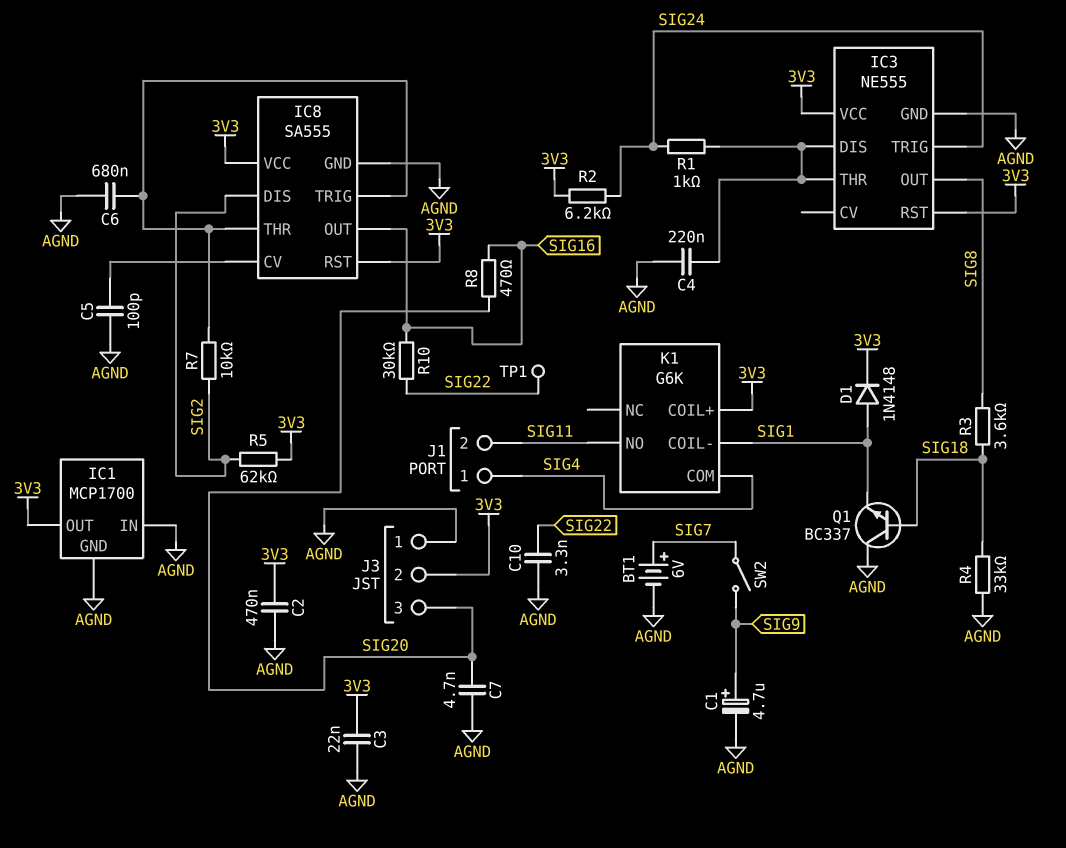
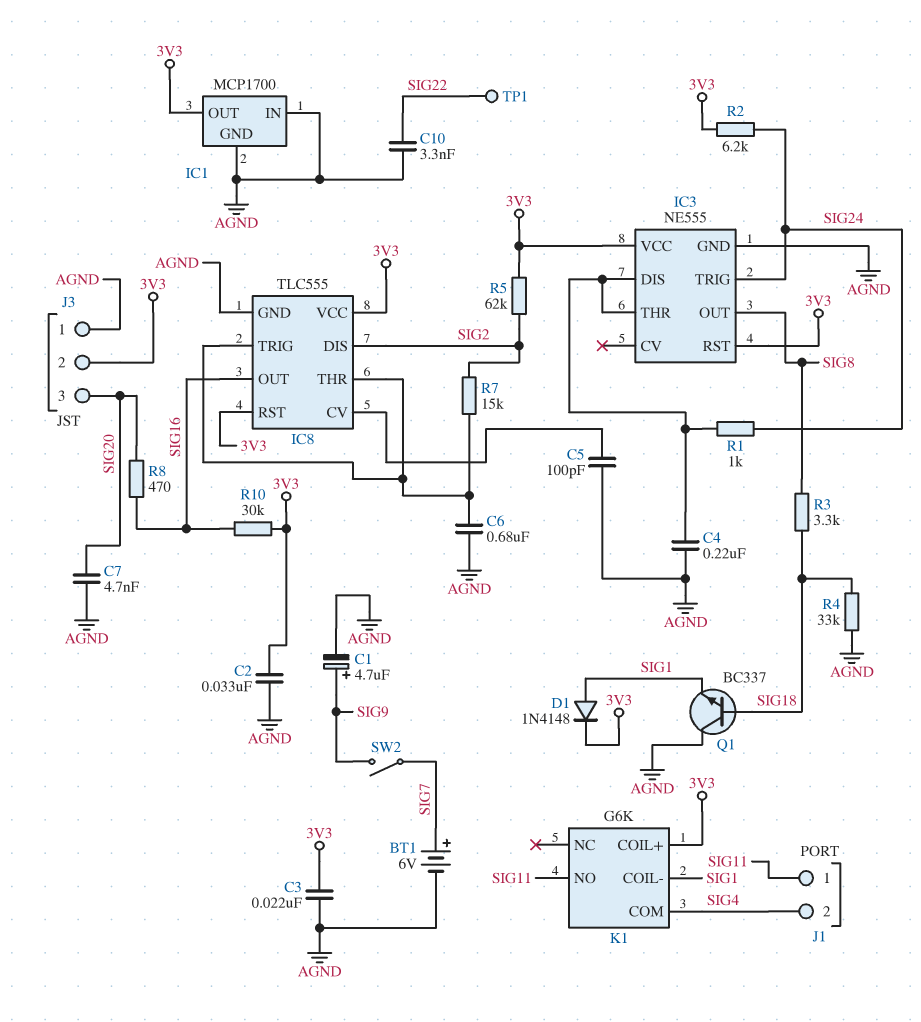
C2: 470nF (3V3, AGND) -> 33nF (3V3, AGND)
IC8: SA555 -> TLC555
J1 pin 1: SIG4 -> SIG11
J1 pin 2: SIG11 -> SIG4
R3: 3.6k (SIG8, SIG18) -> 3.3k (SIG8, SIG18)
R7: 10k (IC8/THR, SIG2) -> 15k (IC8/THR, SIG2)
R10: 30k (SIG16, SIG22) -> 30k (3V3, SIG16)

